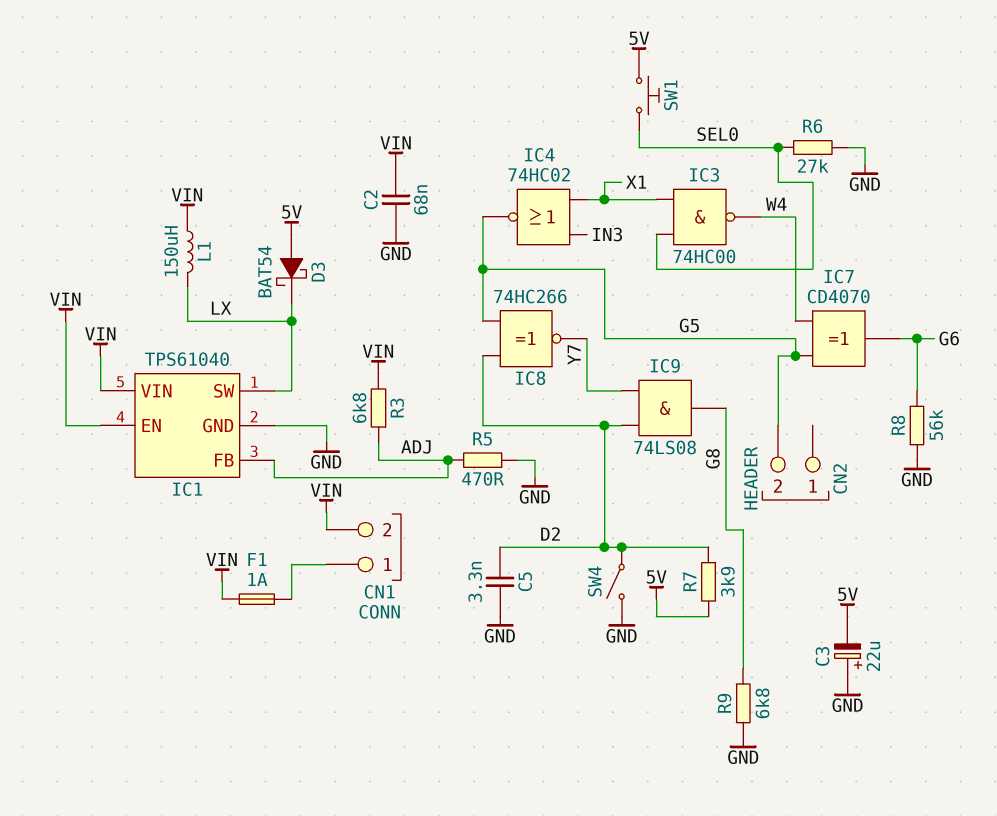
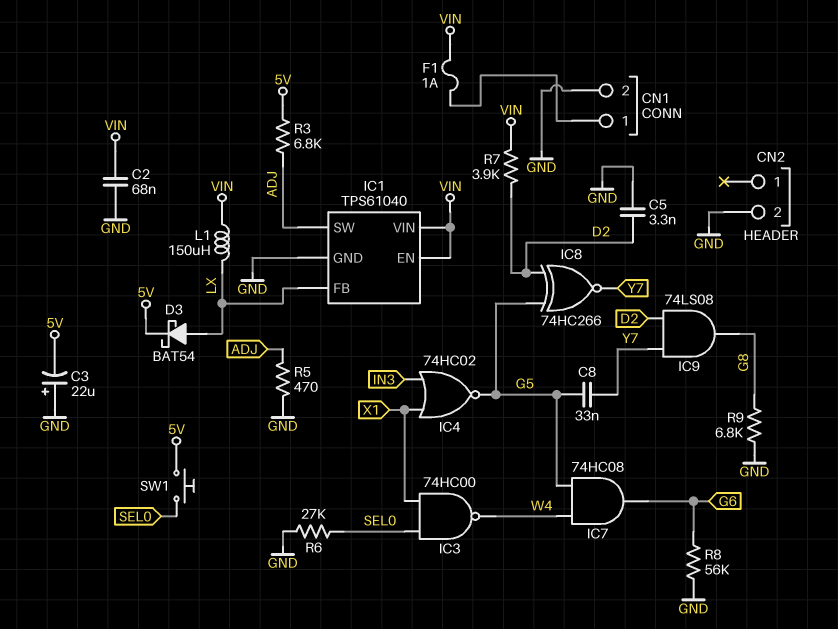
C8: none -> 33nF (G5, Y7)
CN1 pin 2: VIN -> GND
CN2 pin 2: G5 -> GND
D3: schottky BAT54 (A 5V, K LX) -> schottky BAT54 (A LX, K 5V)
IC1 pin FB: ADJ -> LX
IC1 pin SW: LX -> ADJ
IC7: XOR CD4070 (in G5, in W4, out G6) -> AND 74HC08 (in G5, in W4, out G6)
R3: 6.8k (ADJ, VIN) -> 6.8k (5V, ADJ)
R7: 3.9k (5V, D2) -> 3.9k (D2, VIN)
SW4: switch (D2, GND) -> none

